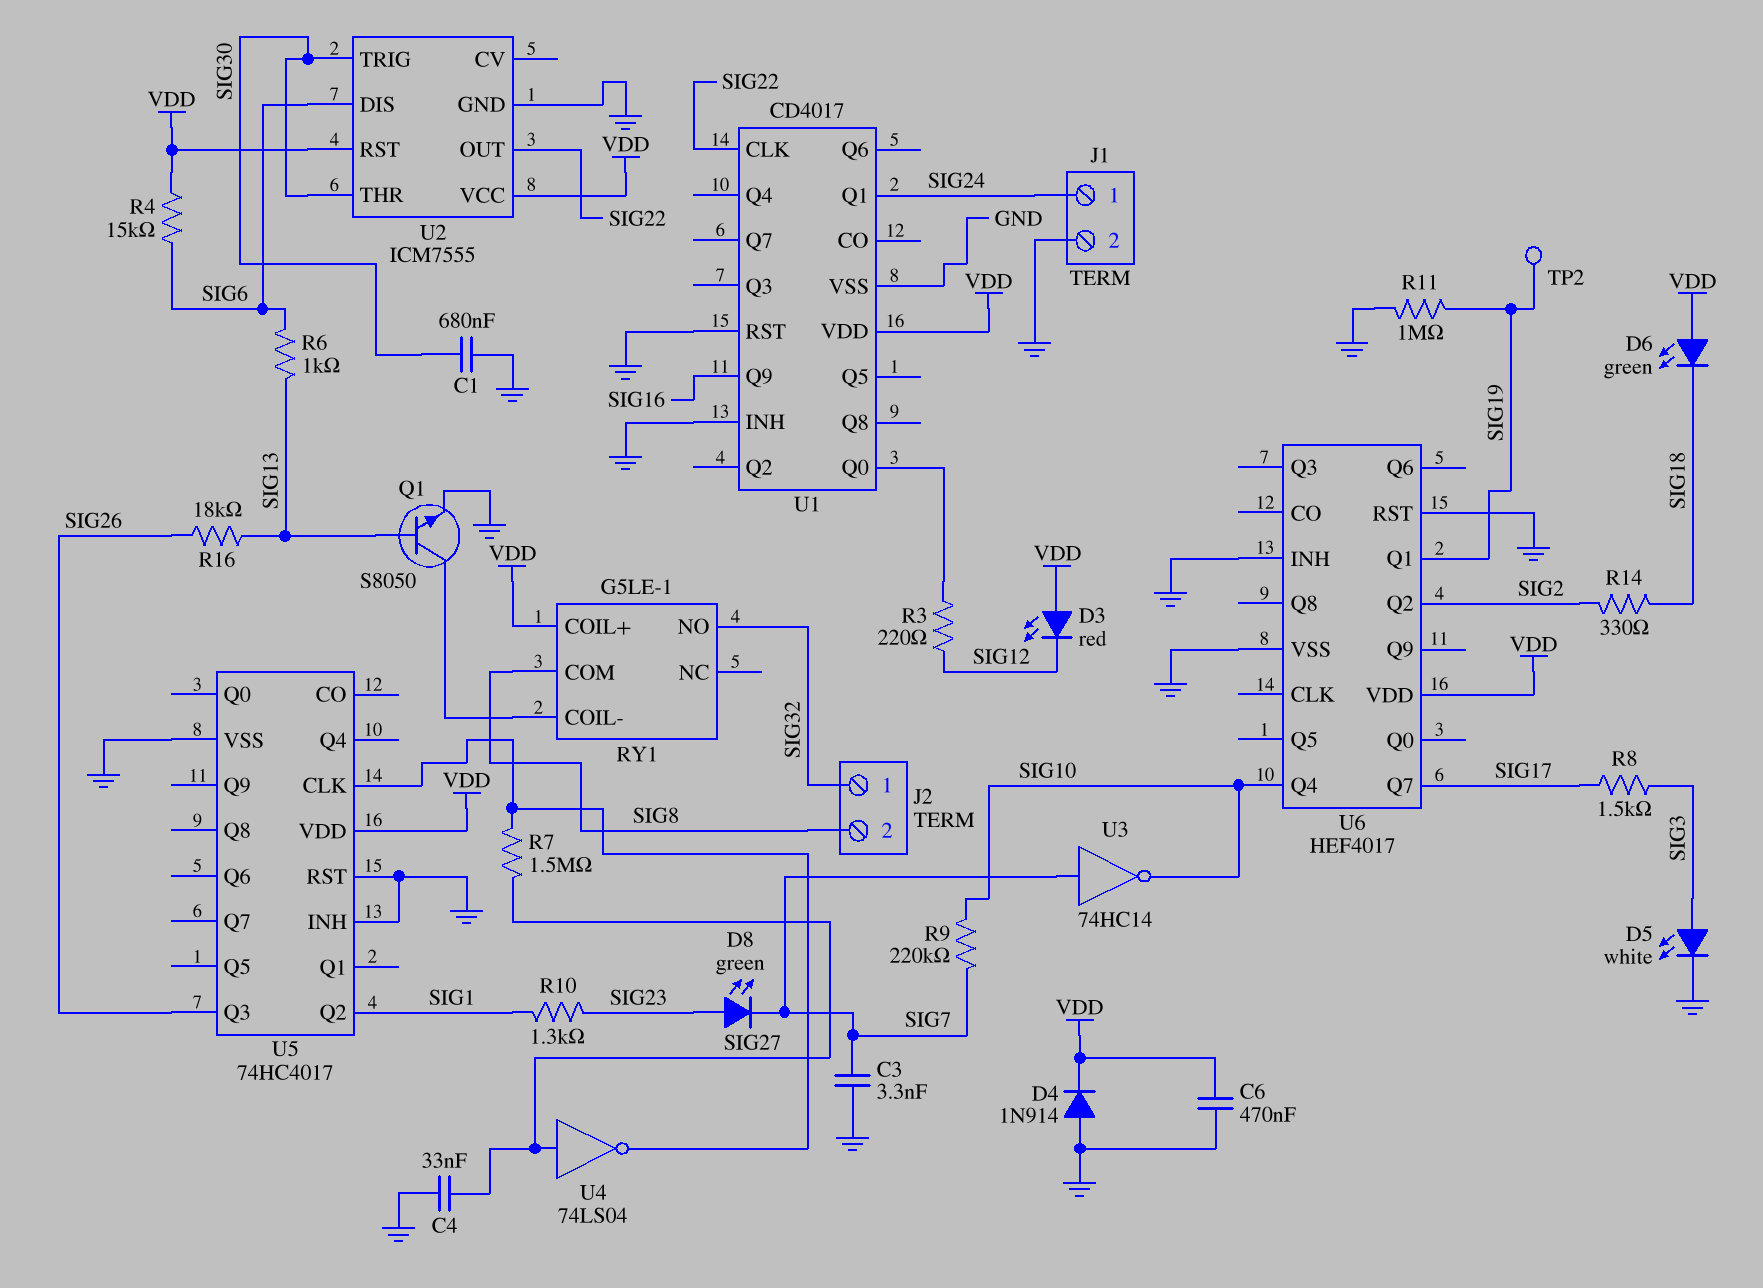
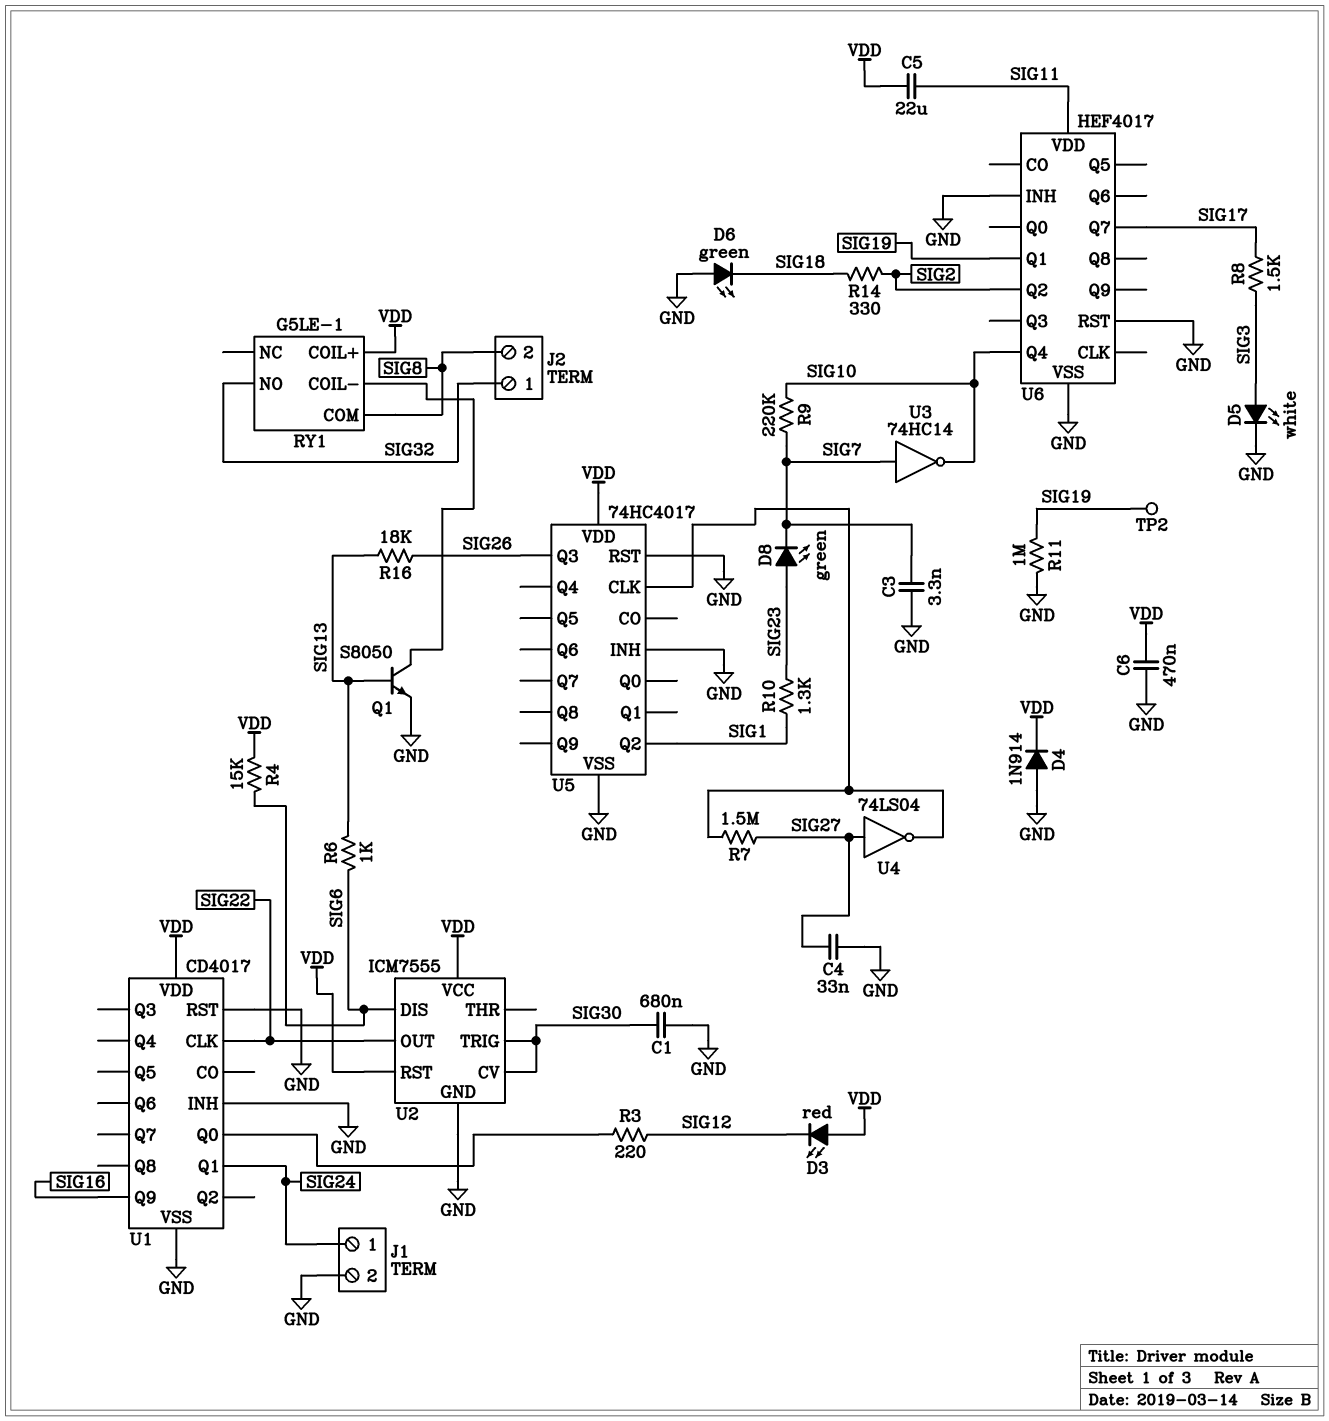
C5: none -> 22uF (SIG11, VDD)
D6: LED green (A VDD, K SIG18) -> LED green (A GND, K SIG18)
U2 pin CV: none -> SIG30
U2 pin THR: SIG30 -> none
U6 pin VDD: VDD -> SIG11

